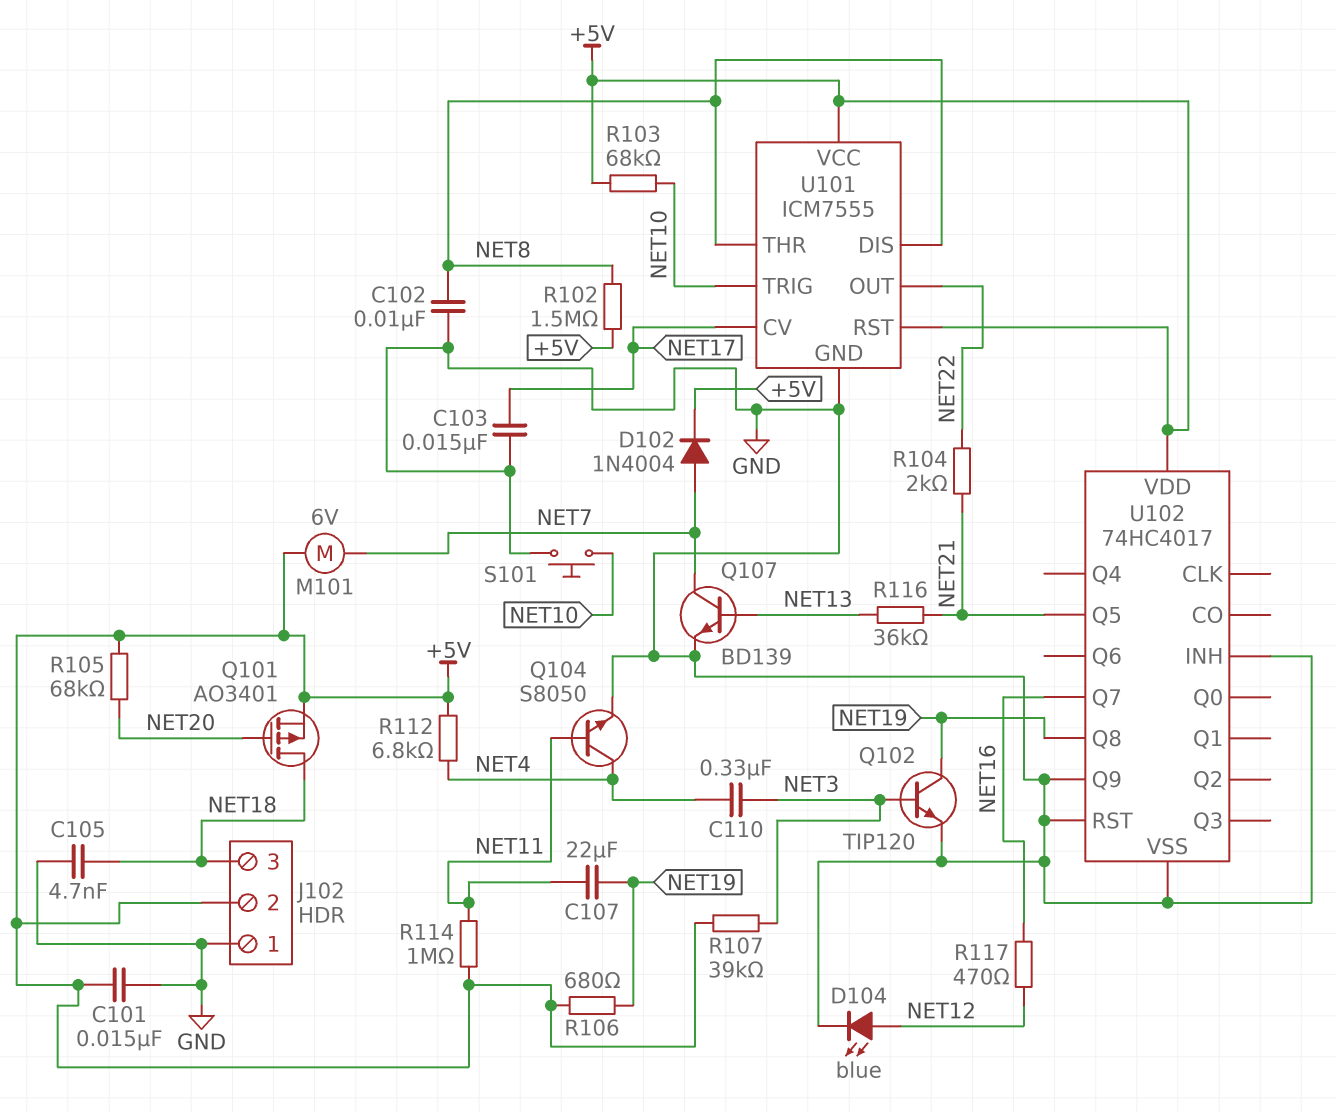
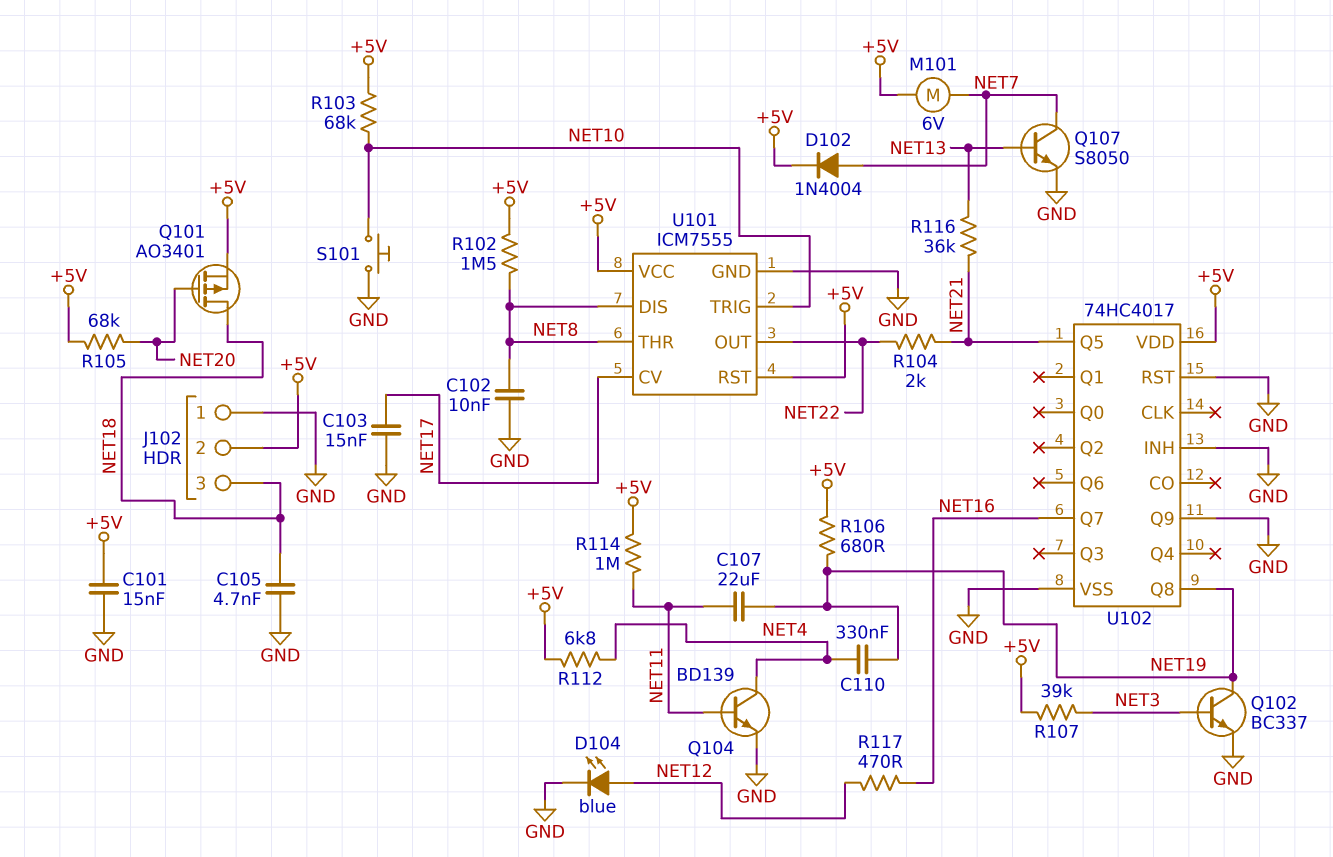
C110: 330nF (NET3, NET4) -> 330nF (NET4, NET19)
Q102: NPN TIP120 (B NET3, C NET19, E GND) -> NPN BC337 (B NET3, C NET19, E GND)
Q104: NPN S8050 (B NET11, C NET4, E GND) -> NPN BD139 (B NET11, C NET4, E GND)
Q107: NPN BD139 (B NET13, C NET7, E GND) -> NPN S8050 (B NET13, C NET7, E GND)

